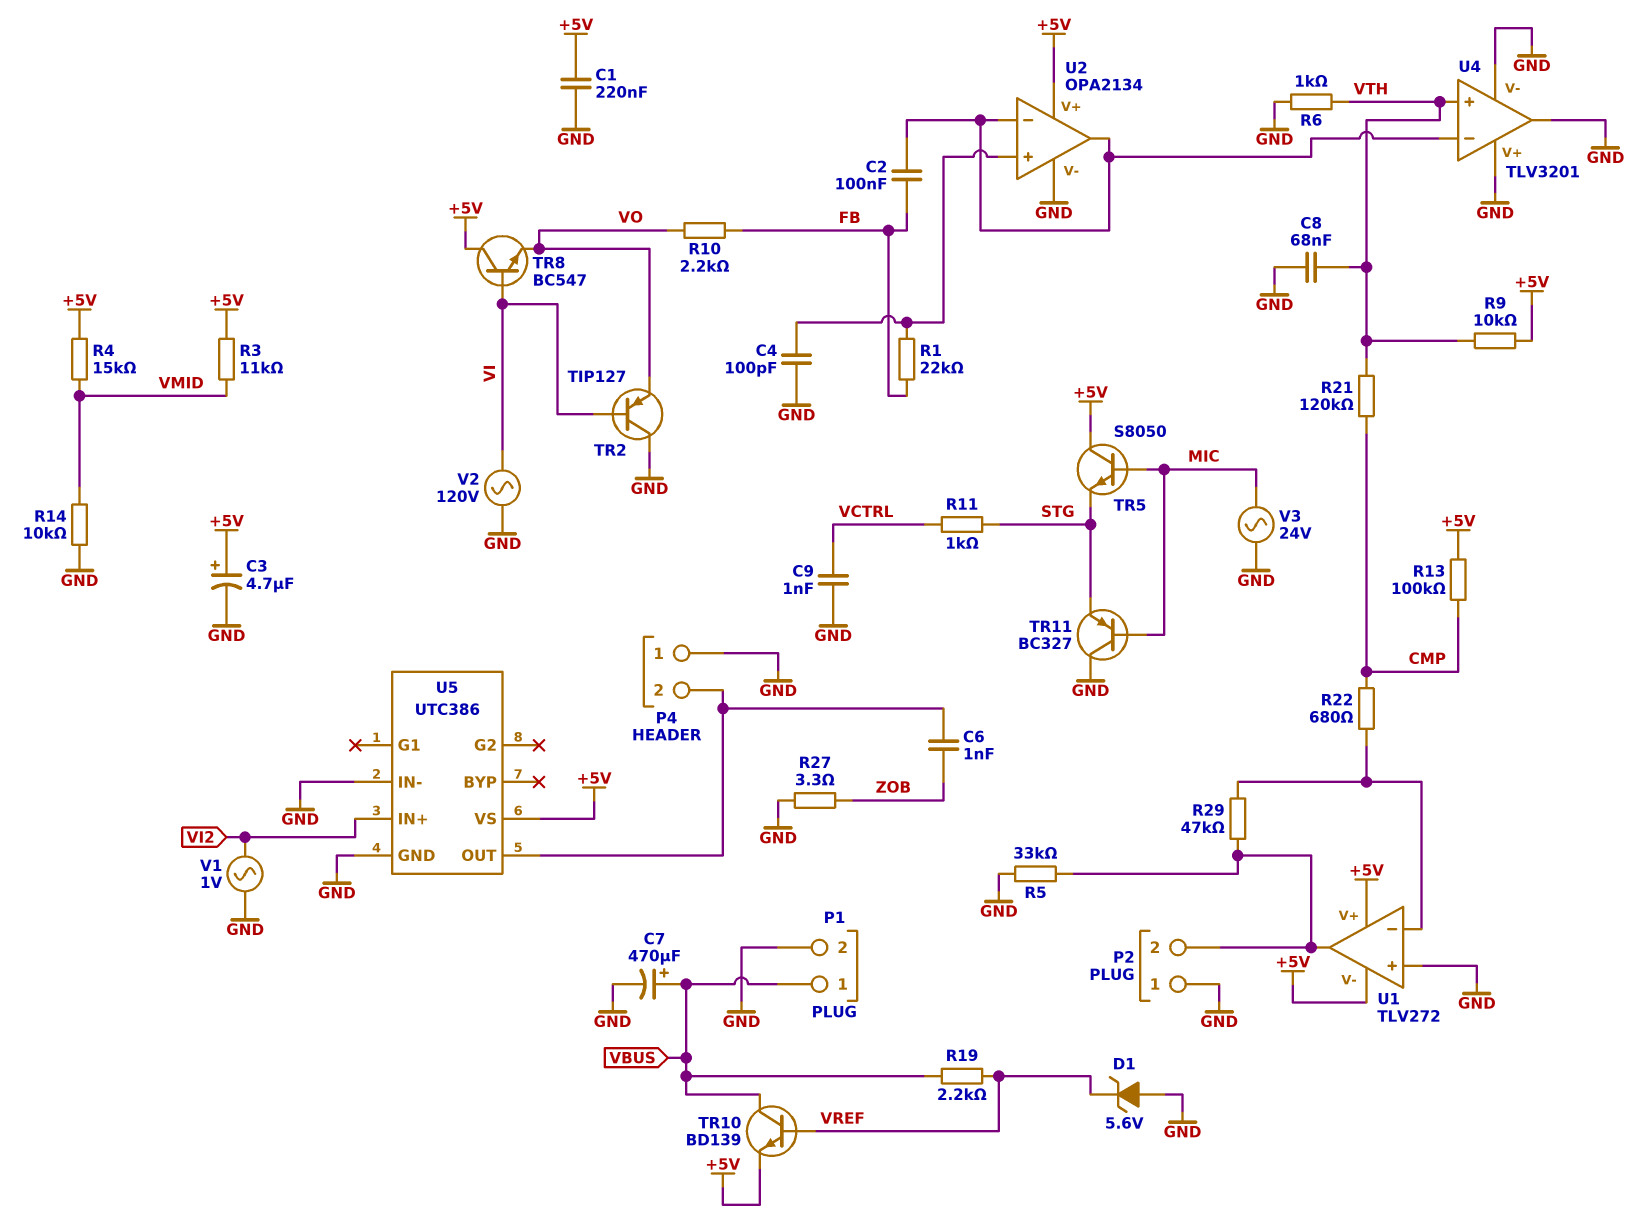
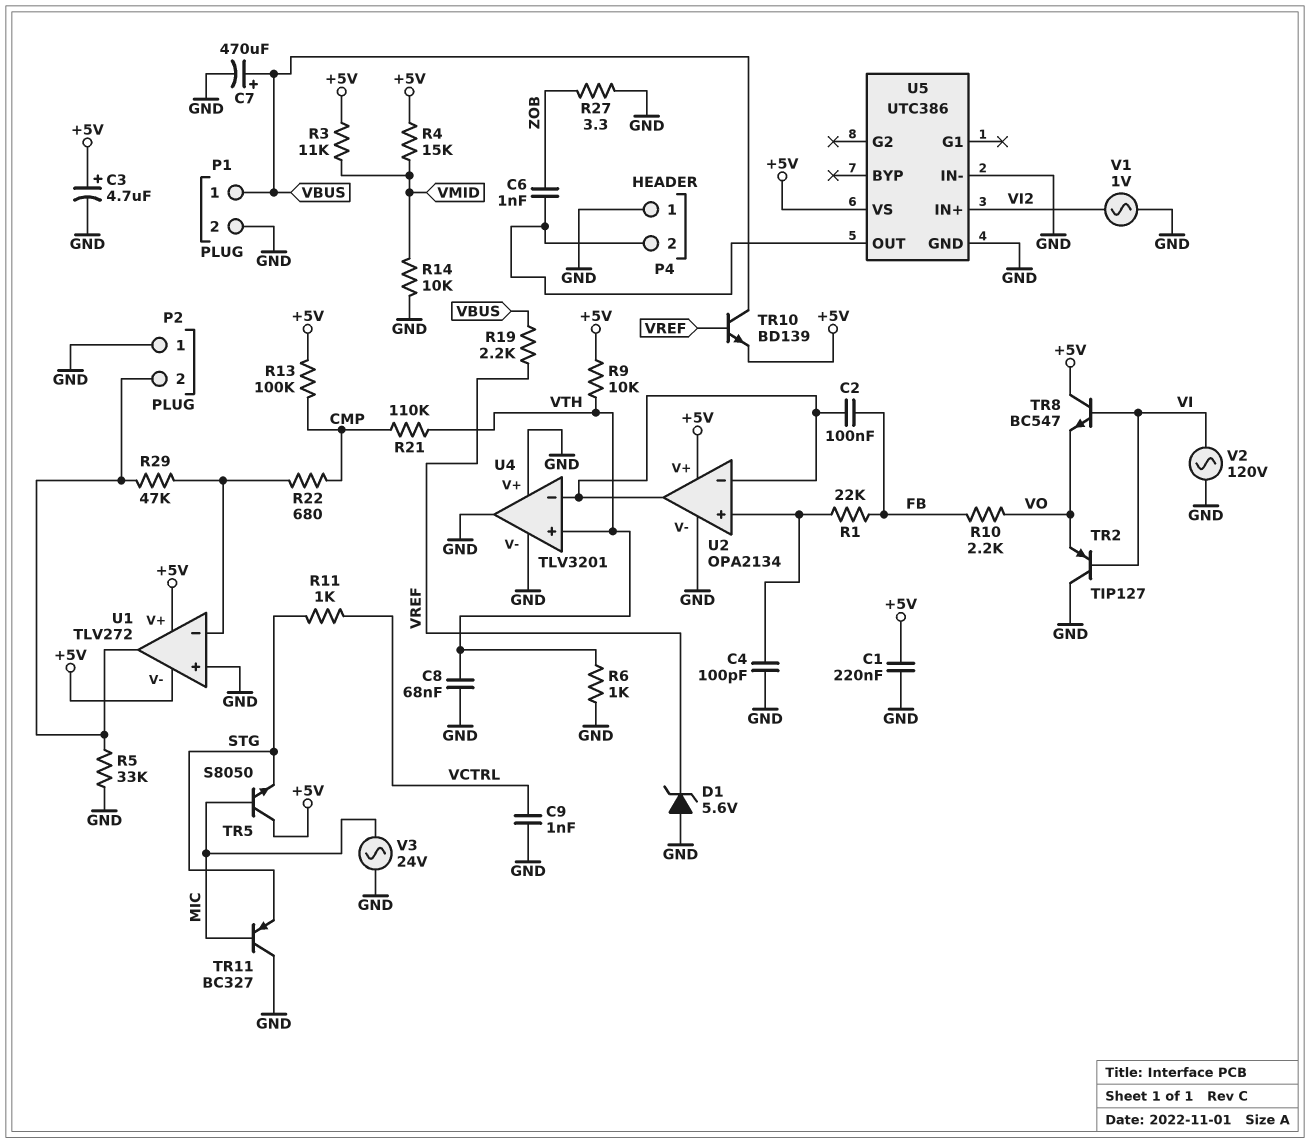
R21: 120k (CMP, VTH) -> 110k (CMP, VTH)

